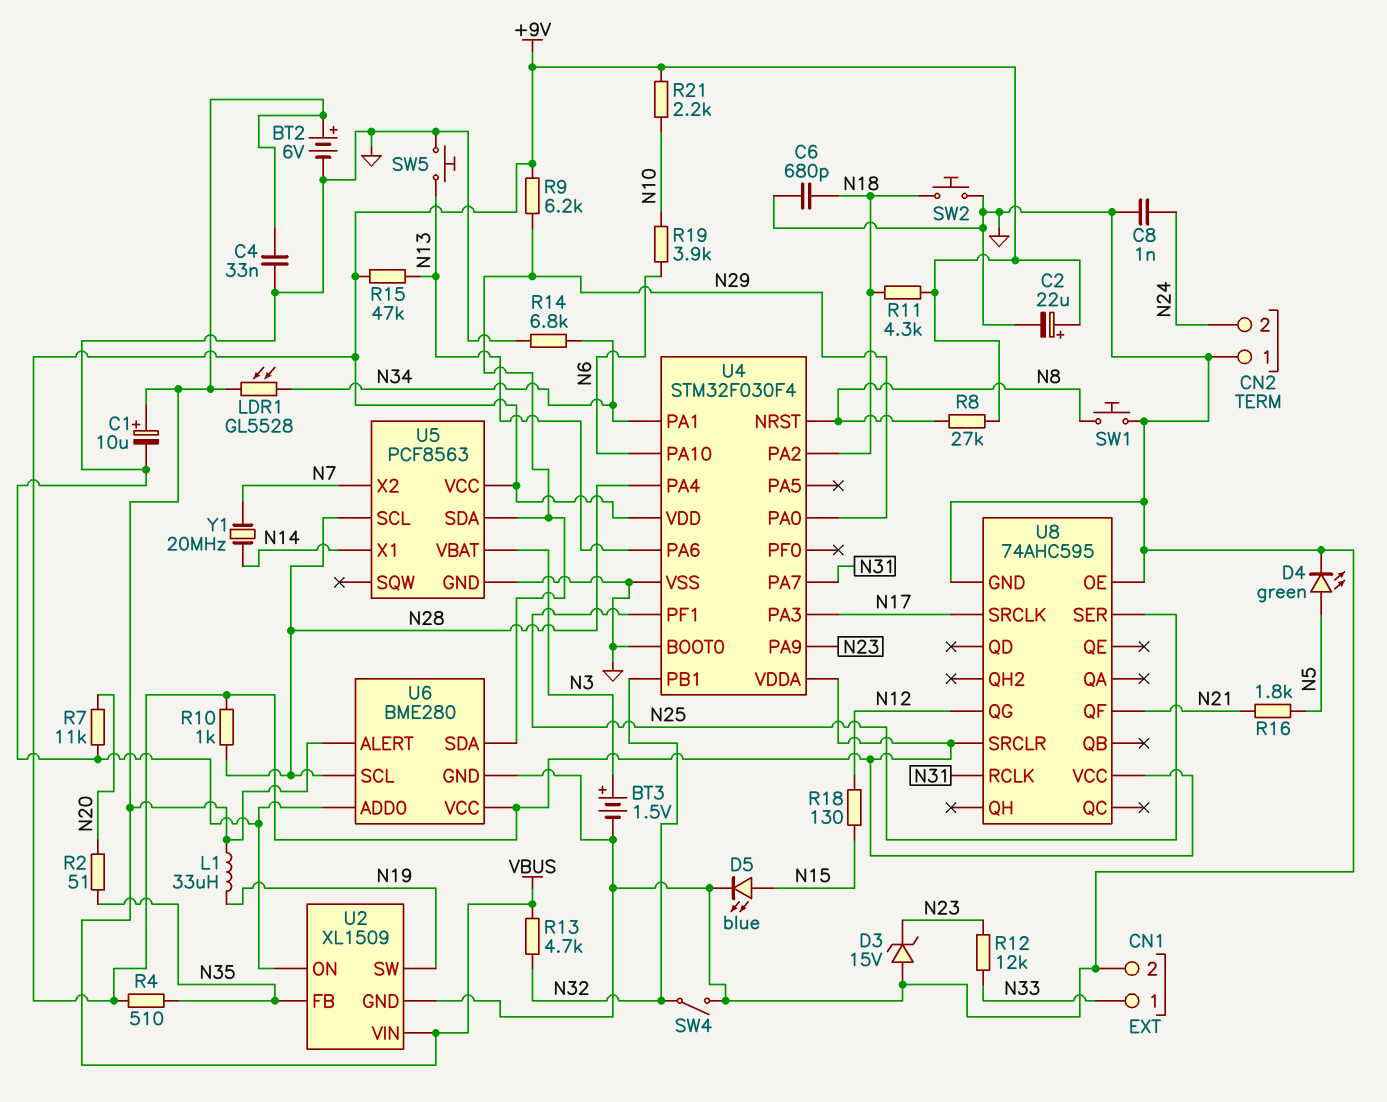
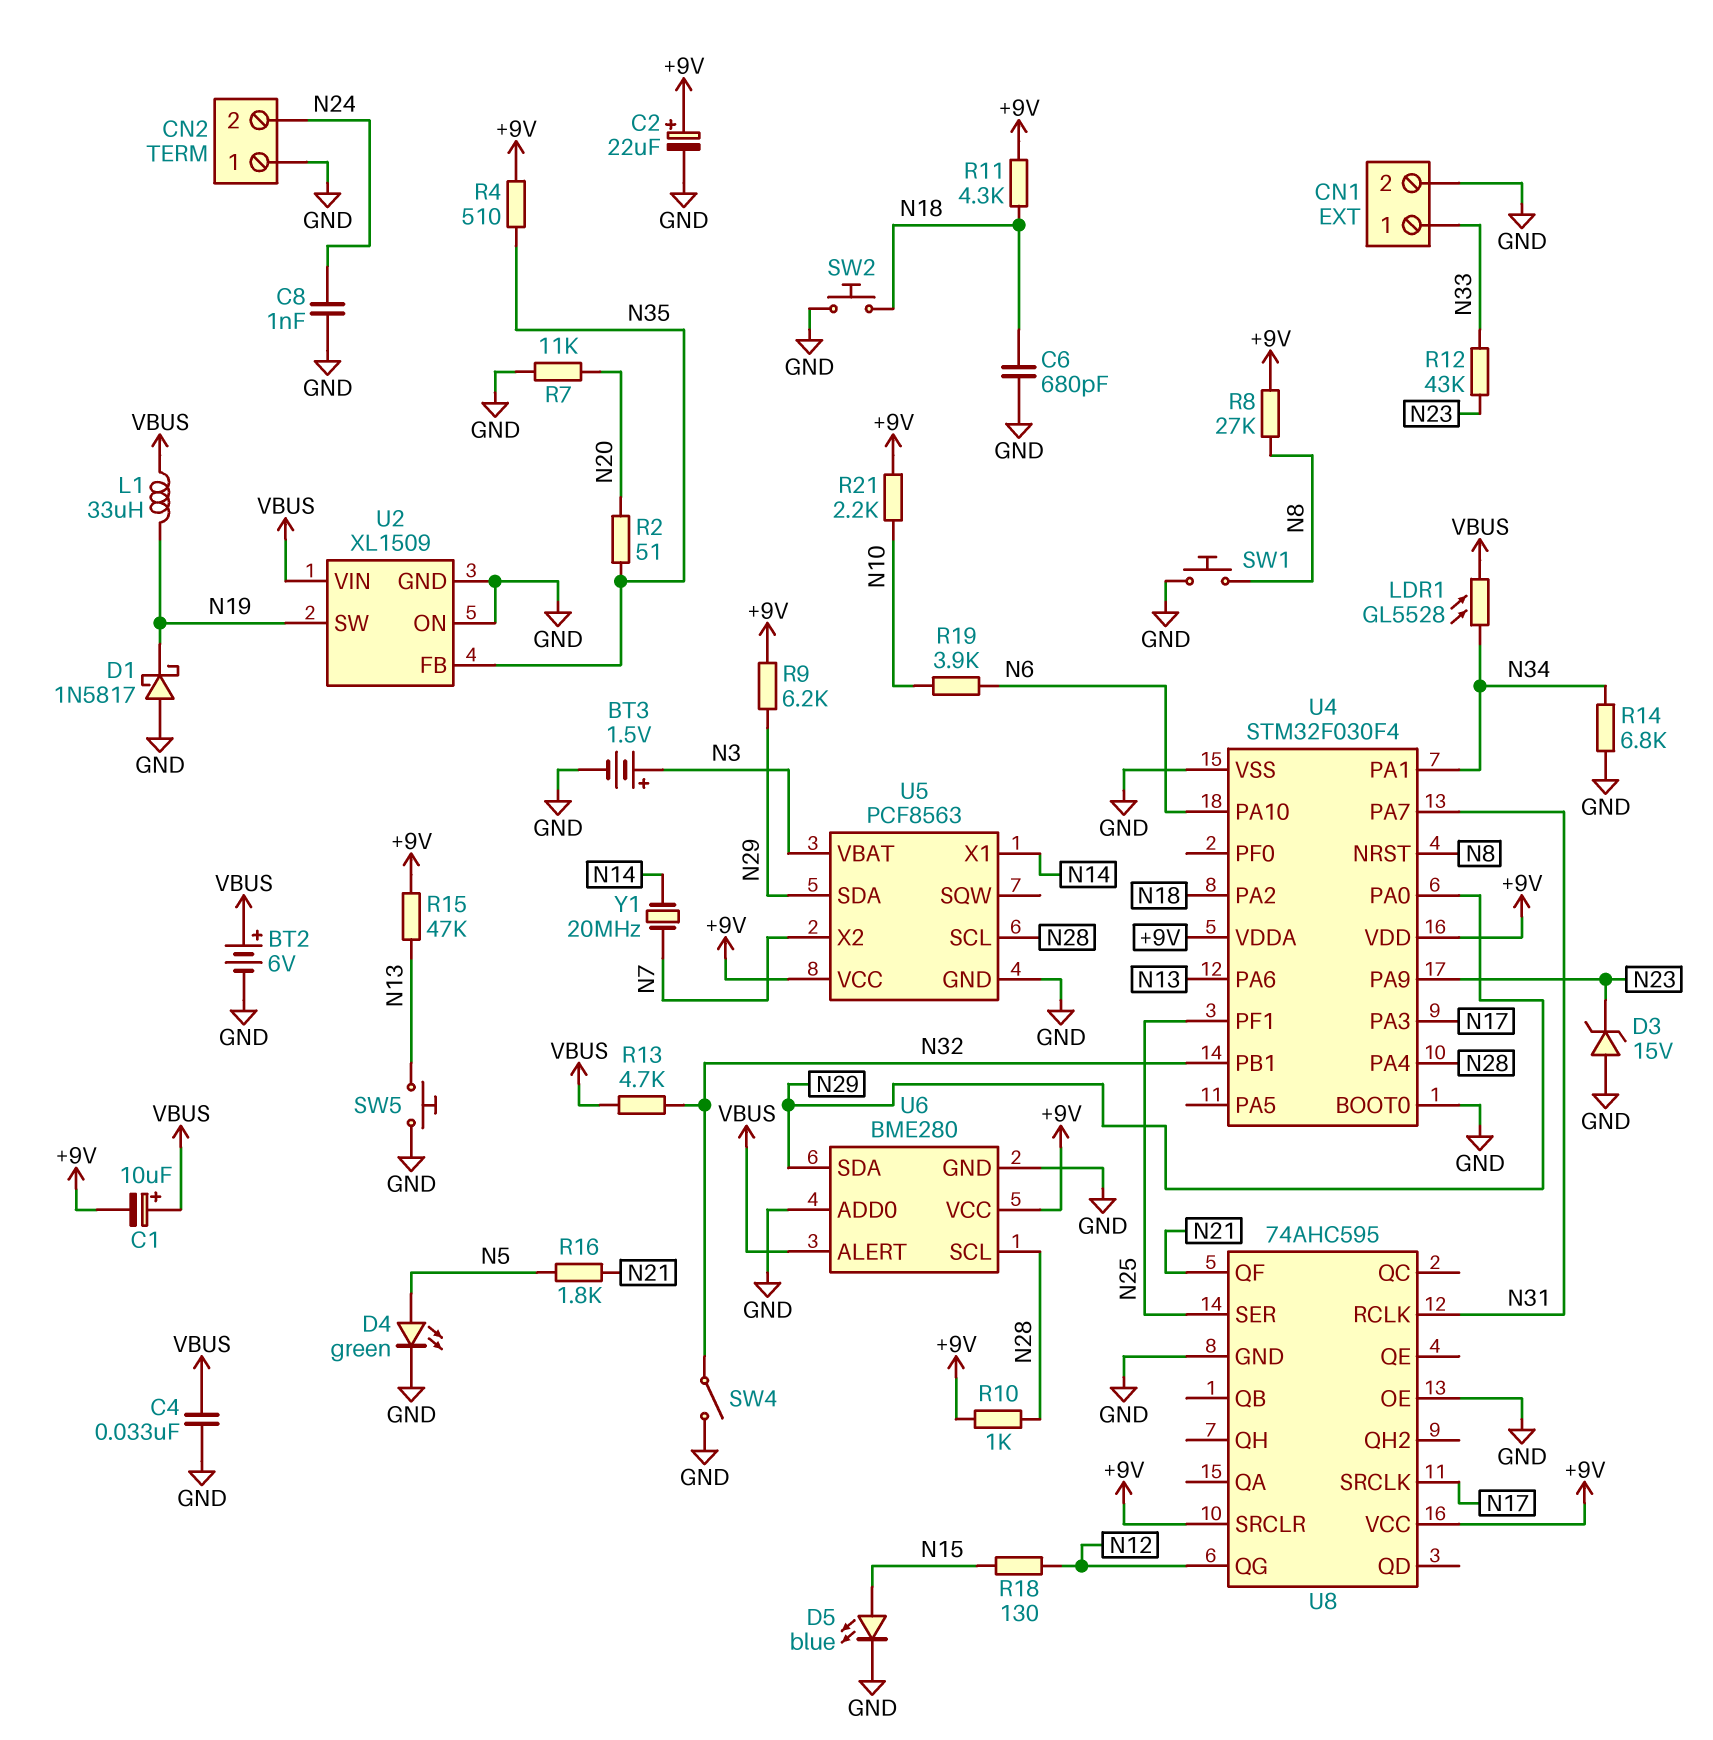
C1: 10uF (plus VBUS, minus GND) -> 10uF (plus VBUS, minus +9V)
D1: none -> schottky 1N5817 (A GND, K N19)
R12: 12k (N23, N33) -> 43k (N23, N33)

